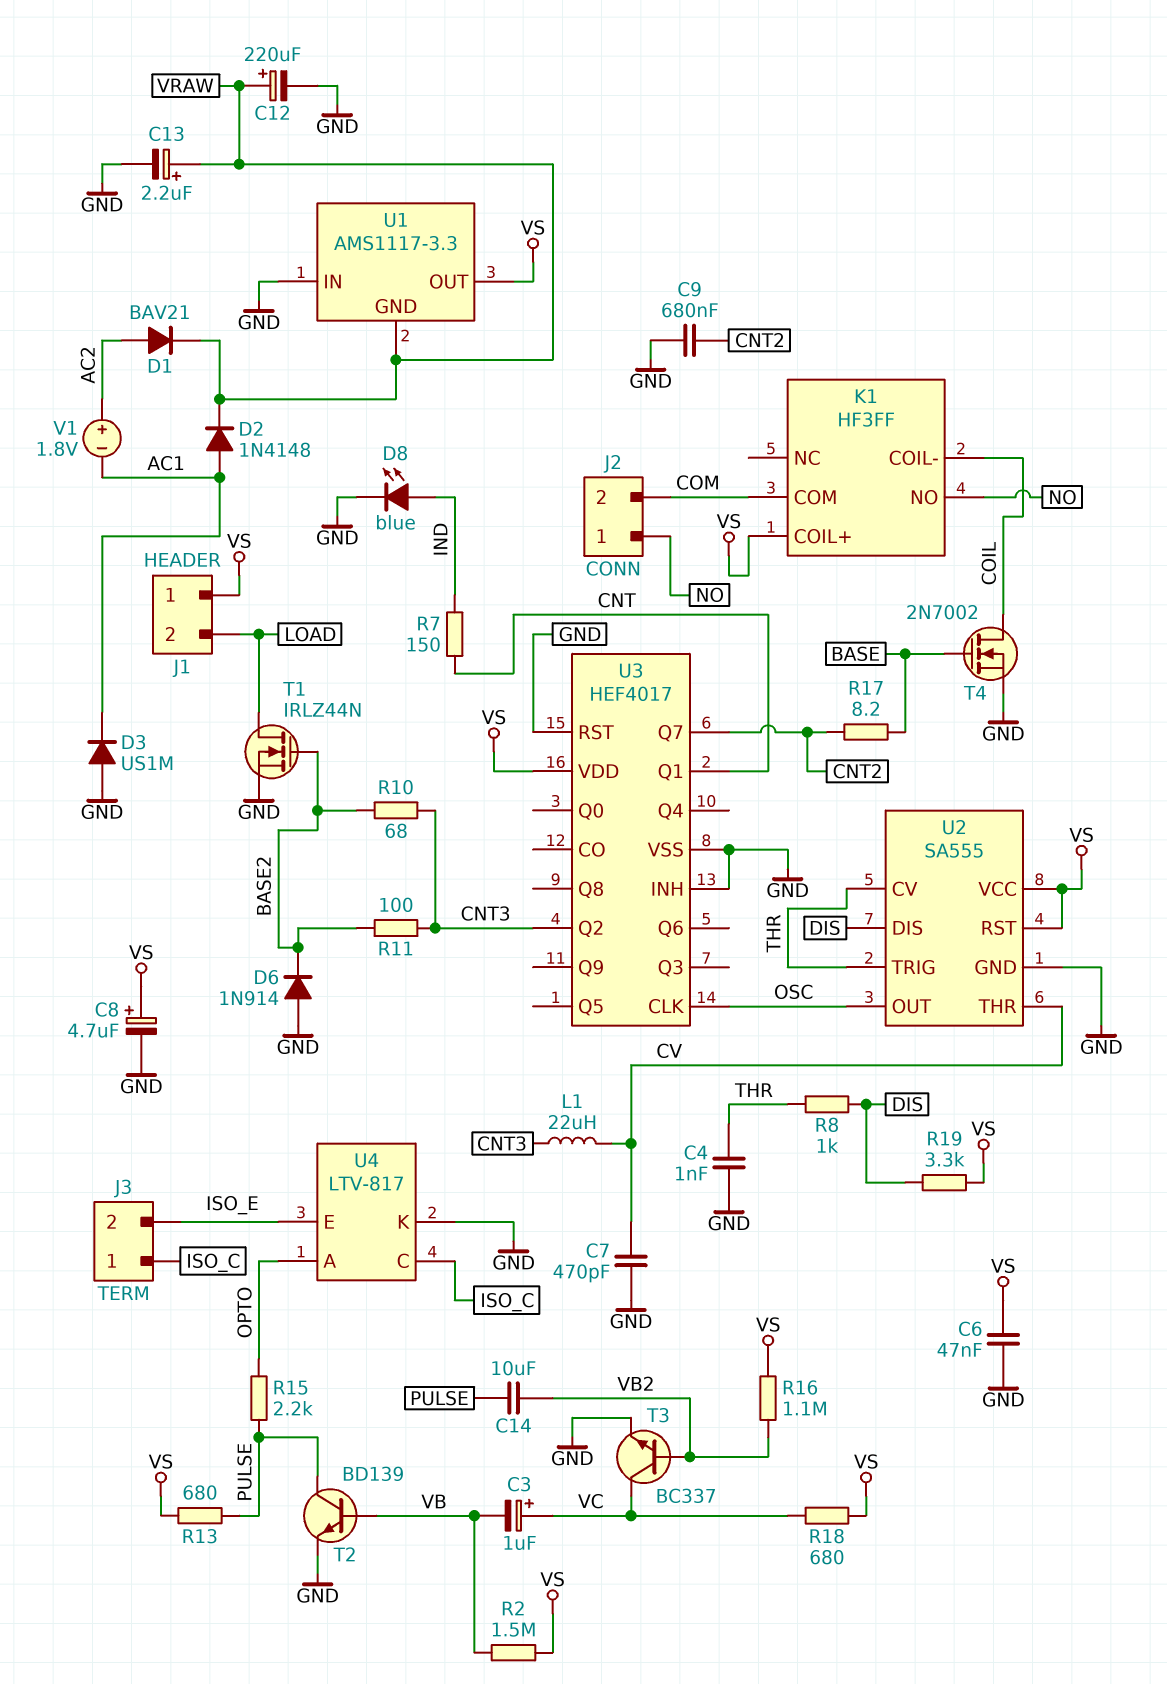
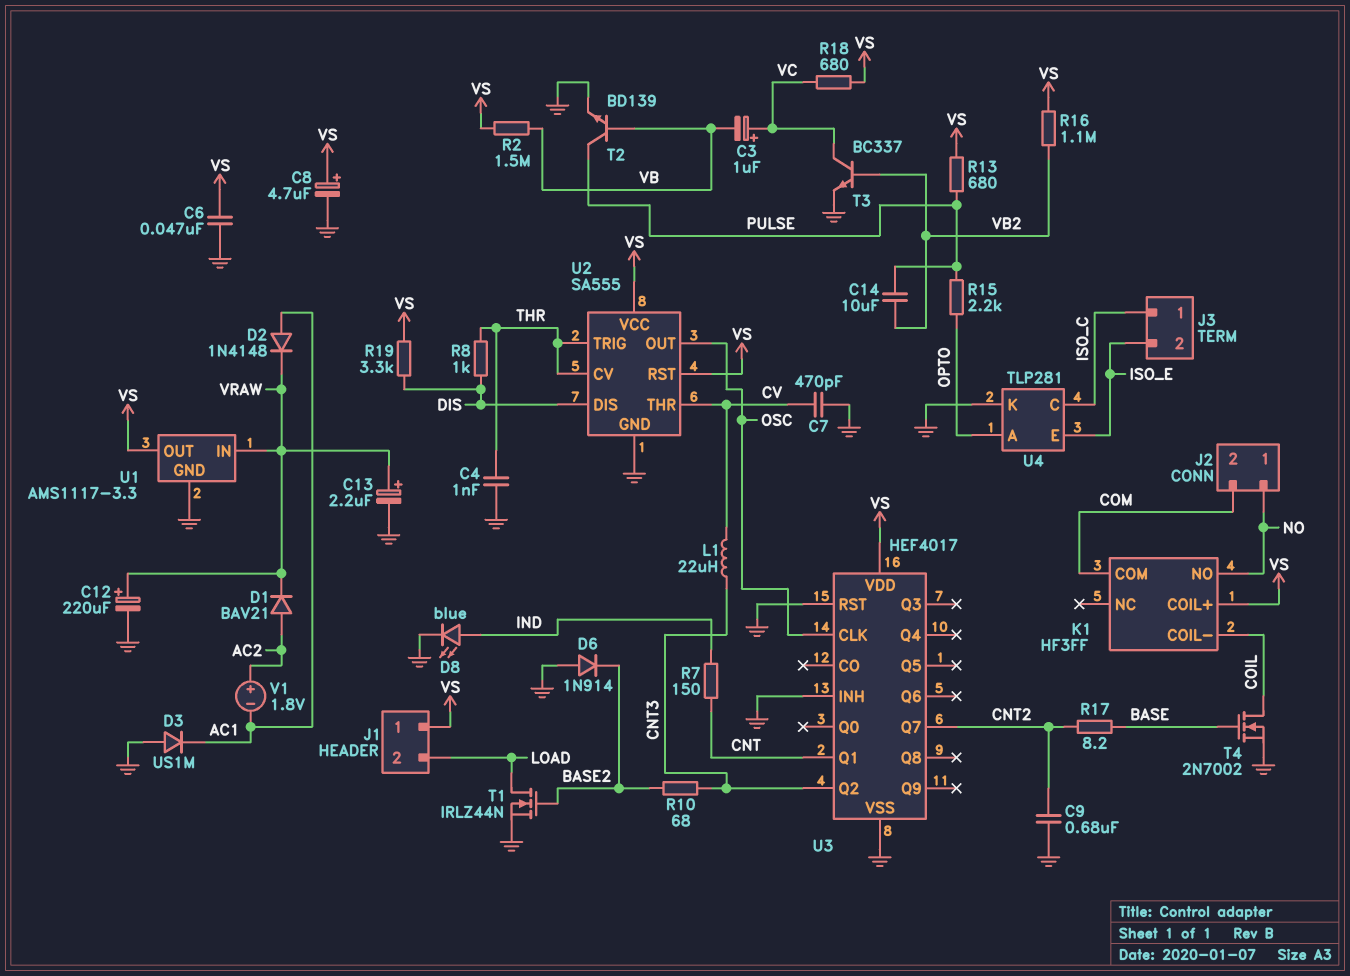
R11: 100 (BASE2, CNT3) -> none
U1 pin GND: VRAW -> GND
U1 pin IN: GND -> VRAW
U4: LTV-817 -> TLP281

